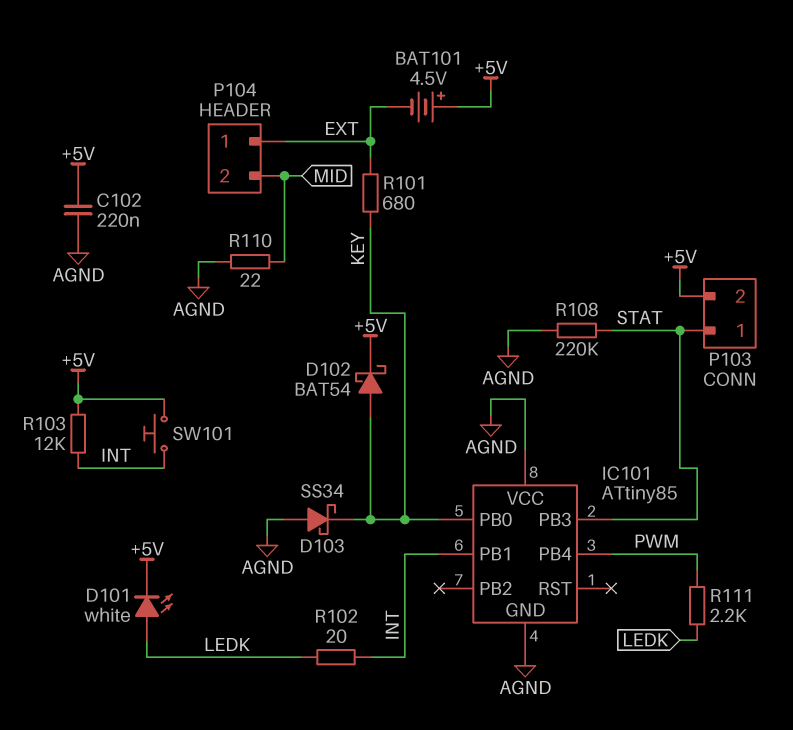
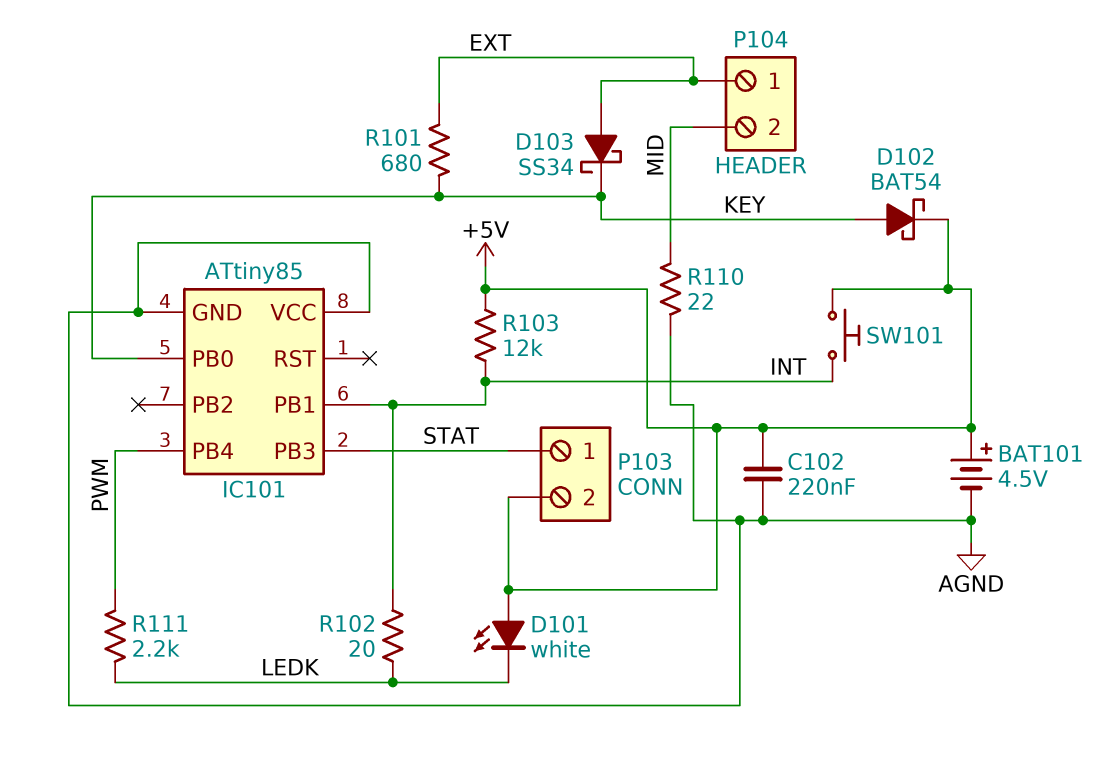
BAT101: 4.5V (plus +5V, minus EXT) -> 4.5V (plus +5V, minus AGND)
D101: LED white (A LEDK, K +5V) -> LED white (A +5V, K LEDK)
D103: schottky SS34 (A AGND, K KEY) -> schottky SS34 (A EXT, K KEY)
R108: 220k (AGND, STAT) -> none

